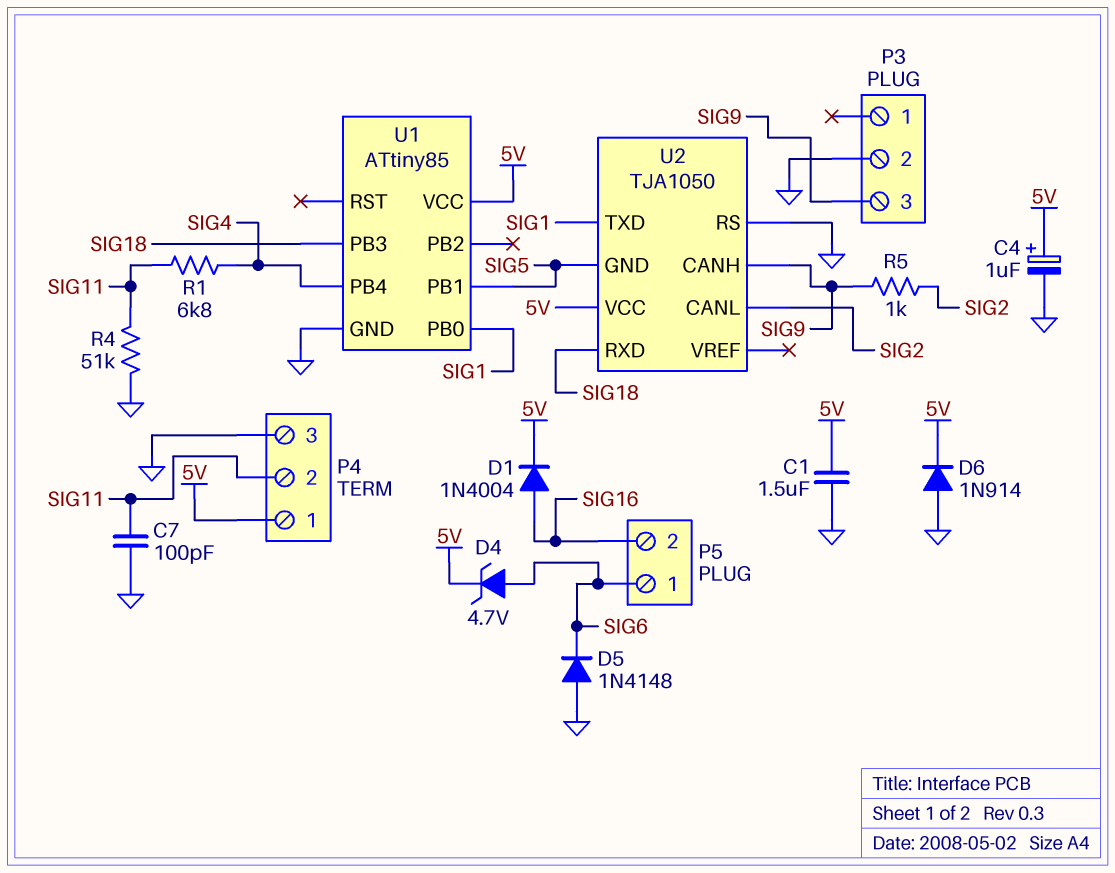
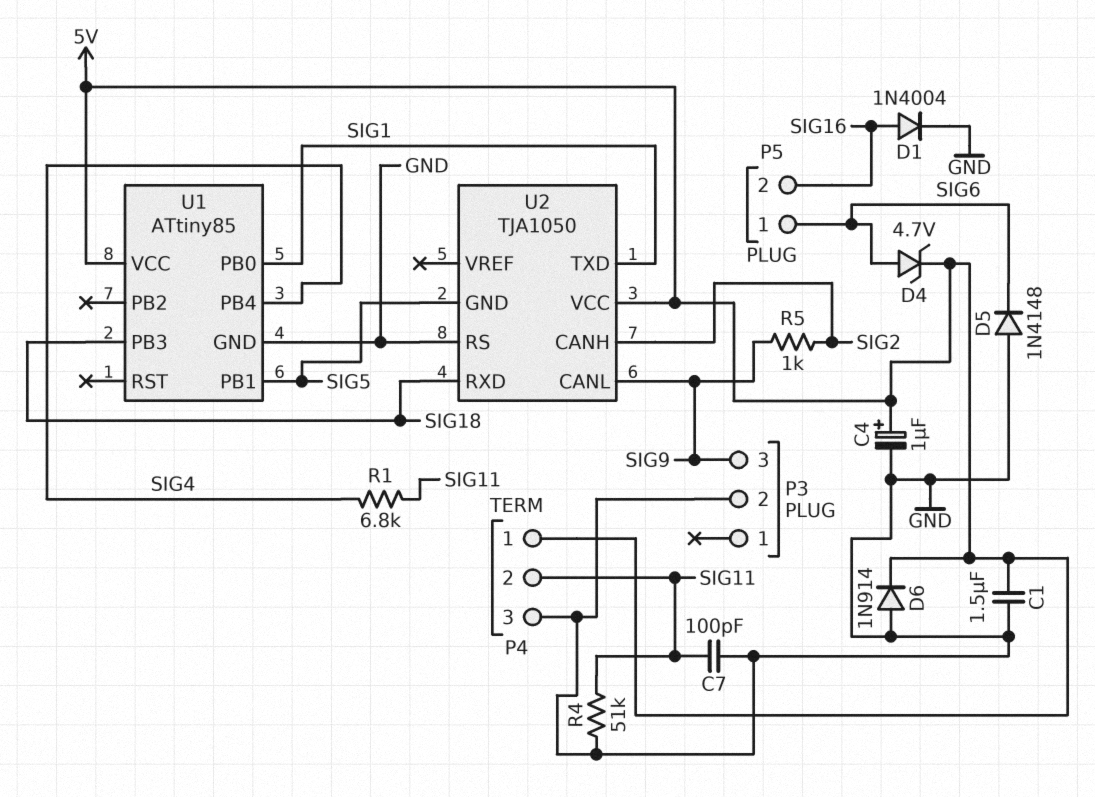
D1: diode 1N4004 (A SIG16, K 5V) -> diode 1N4004 (A SIG16, K GND)
U2 pin CANH: SIG9 -> SIG2
U2 pin CANL: SIG2 -> SIG9

